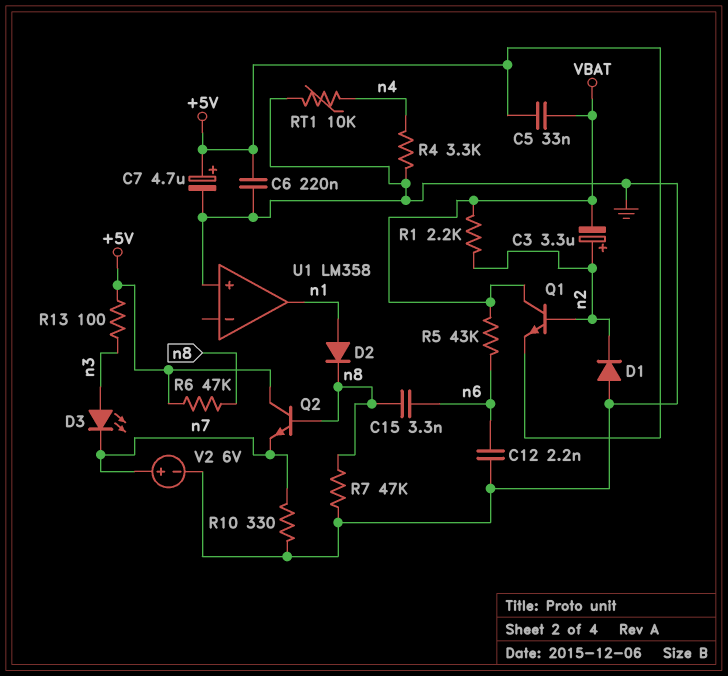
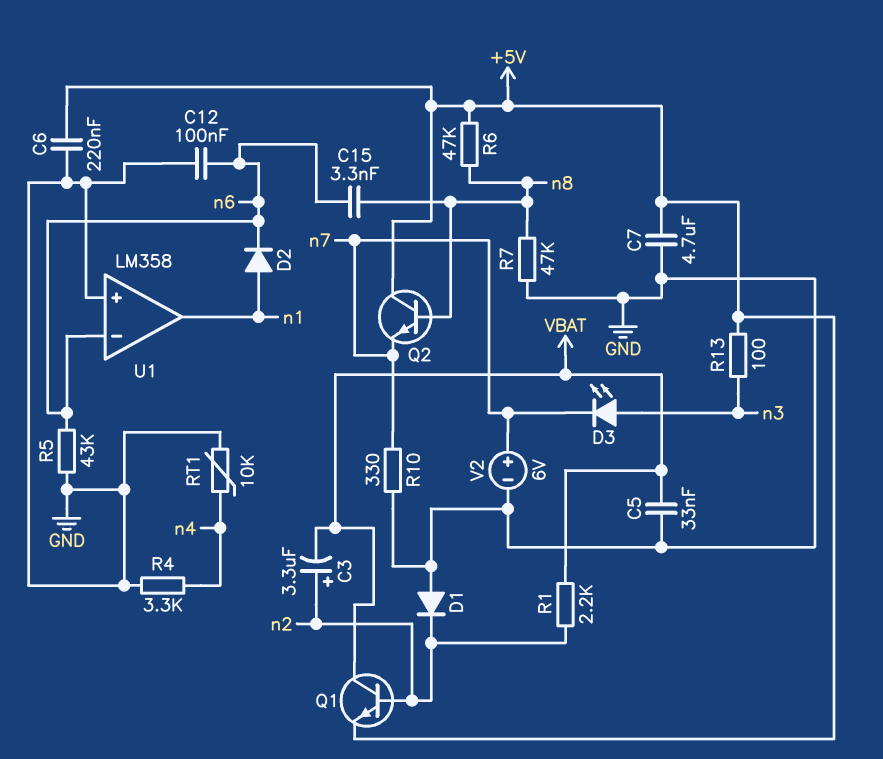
C5: 33nF (+5V, VBAT) -> 33nF (GND, VBAT)
C7: 4.7uF (plus +5V, minus GND) -> 4.7uF (+5V, GND)
C12: 2.2nF (GND, n6) -> 100nF (GND, n6)
D2: diode (A n1, K n8) -> diode (A n1, K n6)
R5: 43k (VBAT, n6) -> 43k (GND, n6)
U1 pin in-: none -> n6

